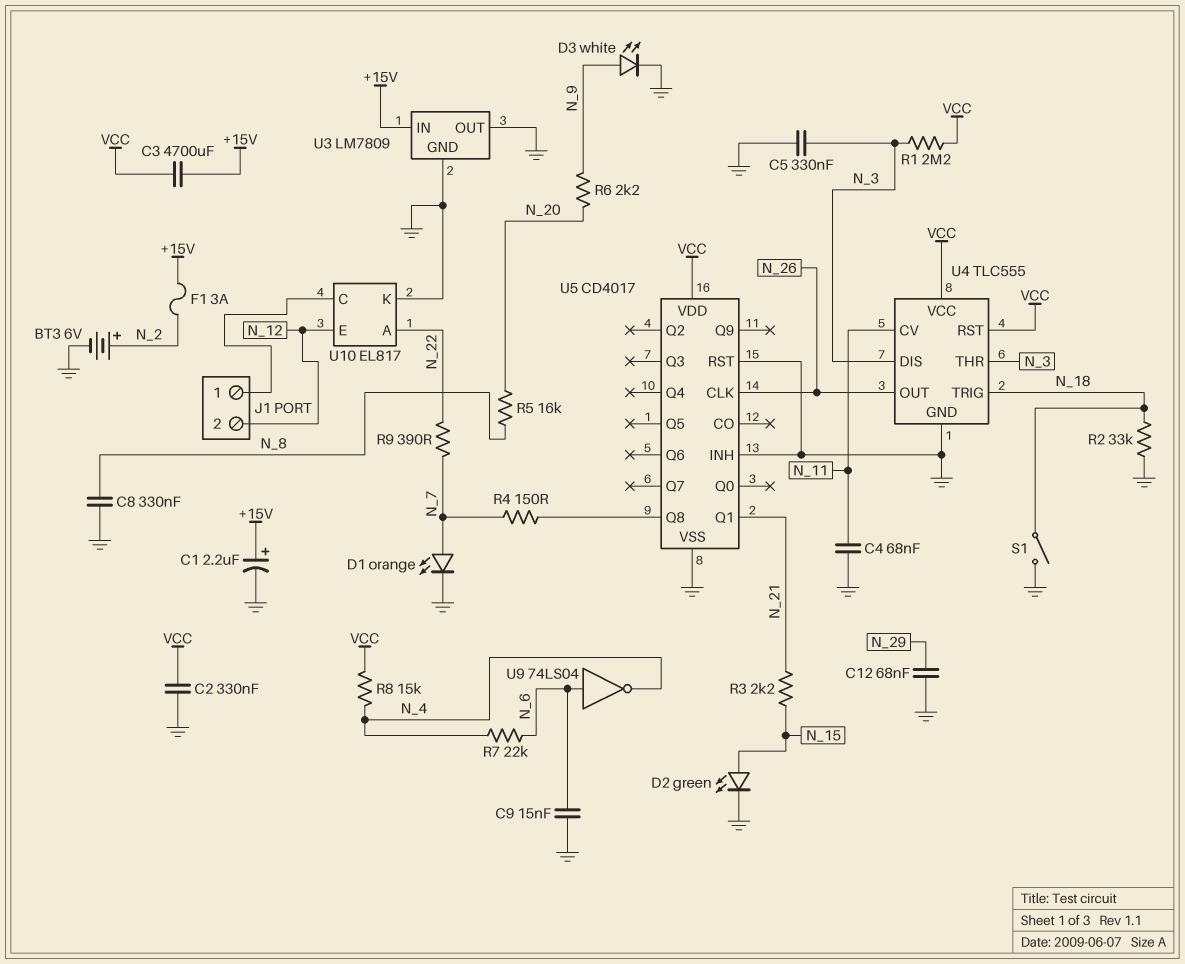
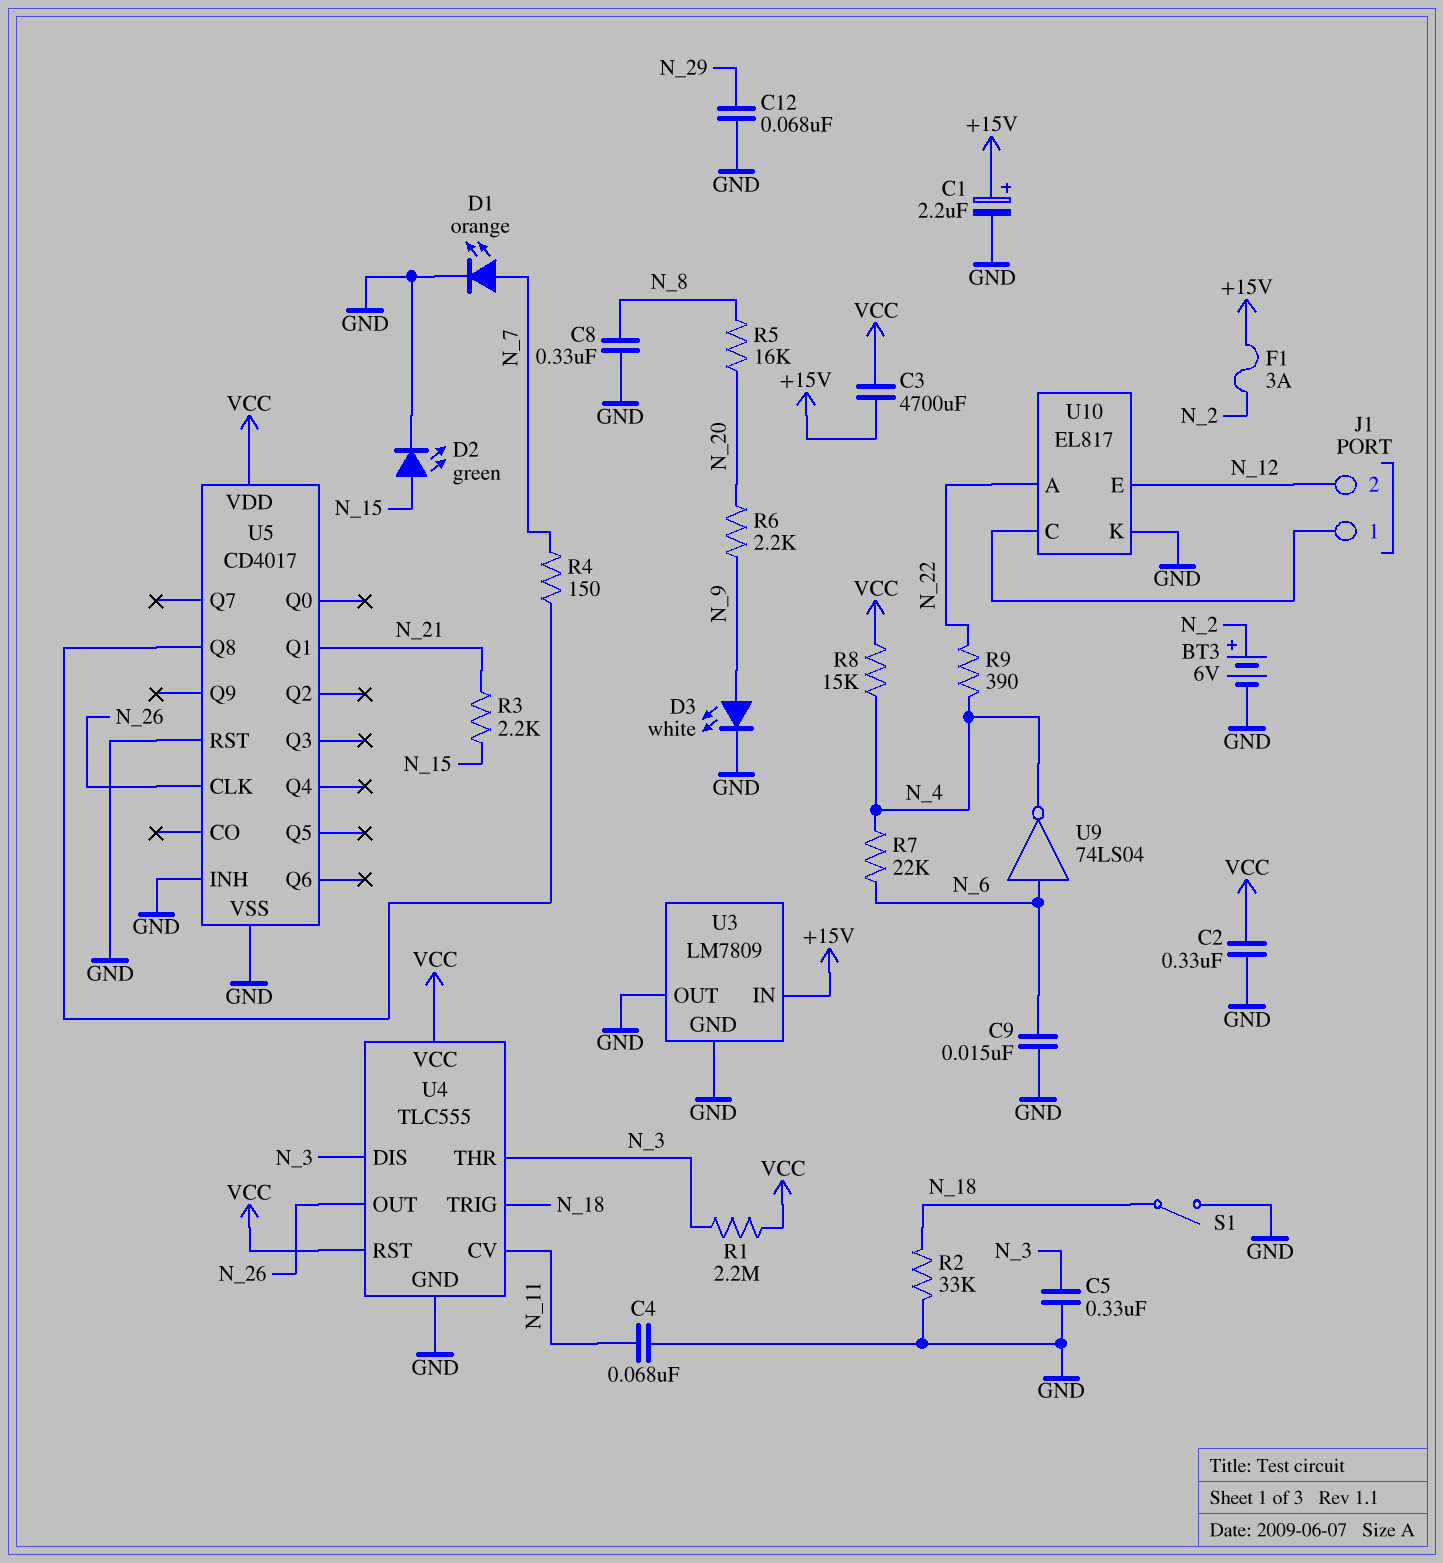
R9: 390 (N_7, N_22) -> 390 (N_4, N_22)

